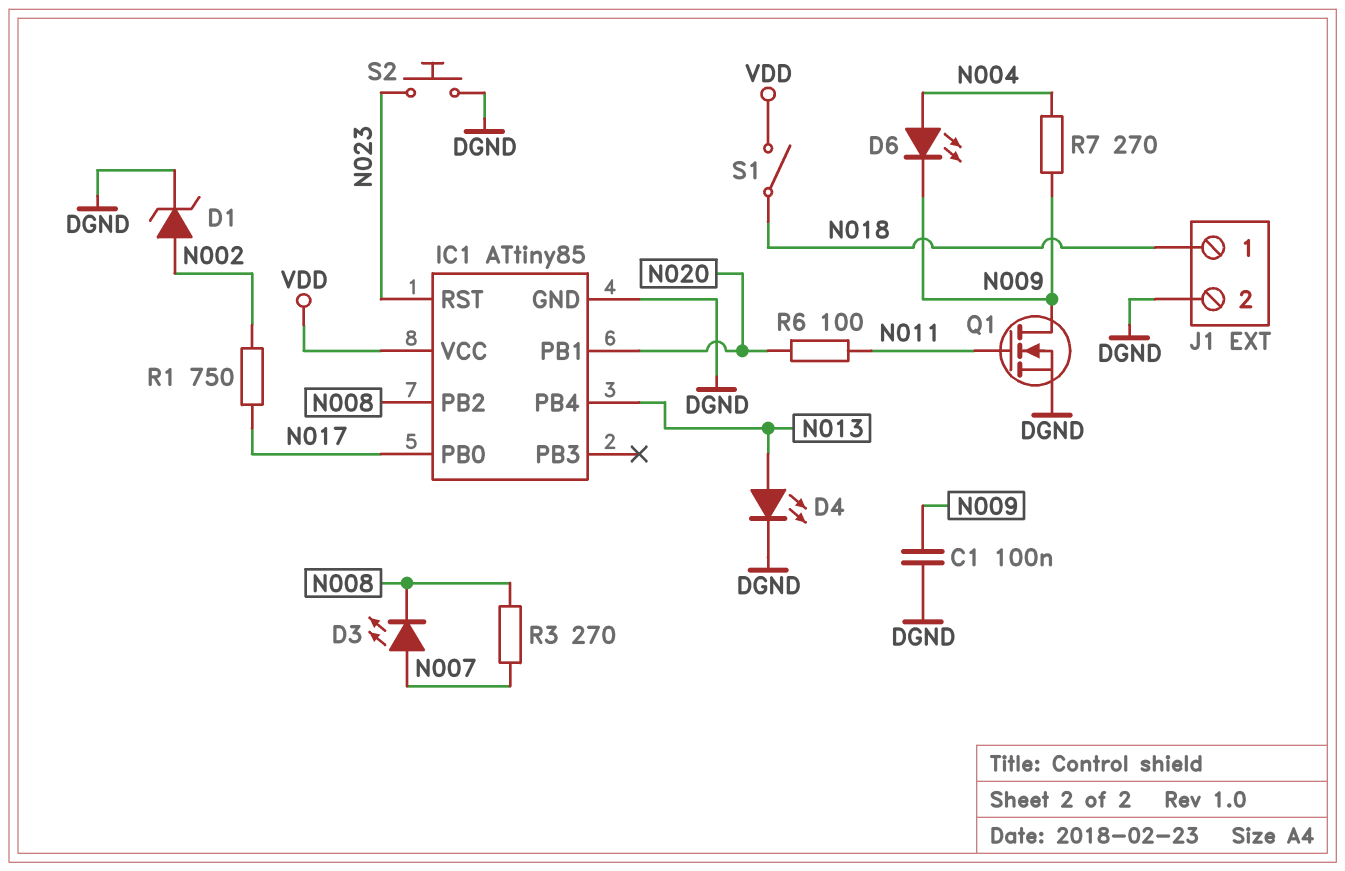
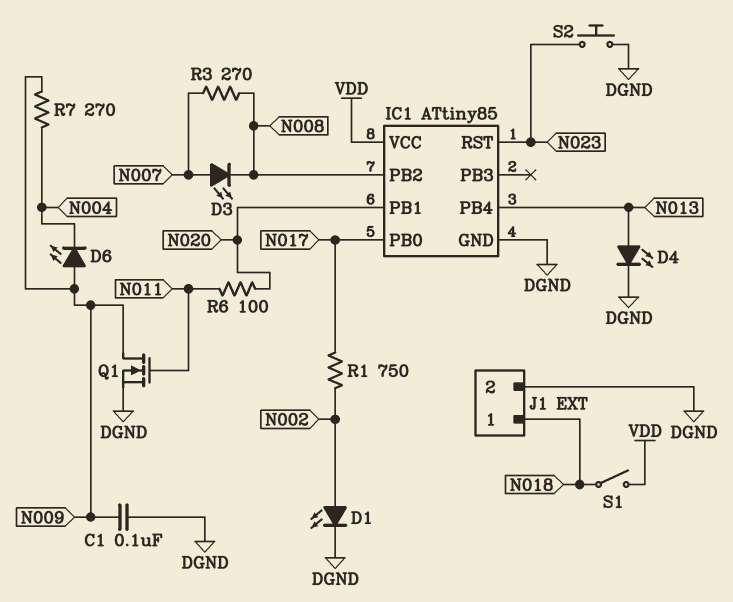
D1: zener (A N002, K DGND) -> LED (A N002, K DGND)
D6: LED (A N004, K N009) -> LED (A N009, K N004)

